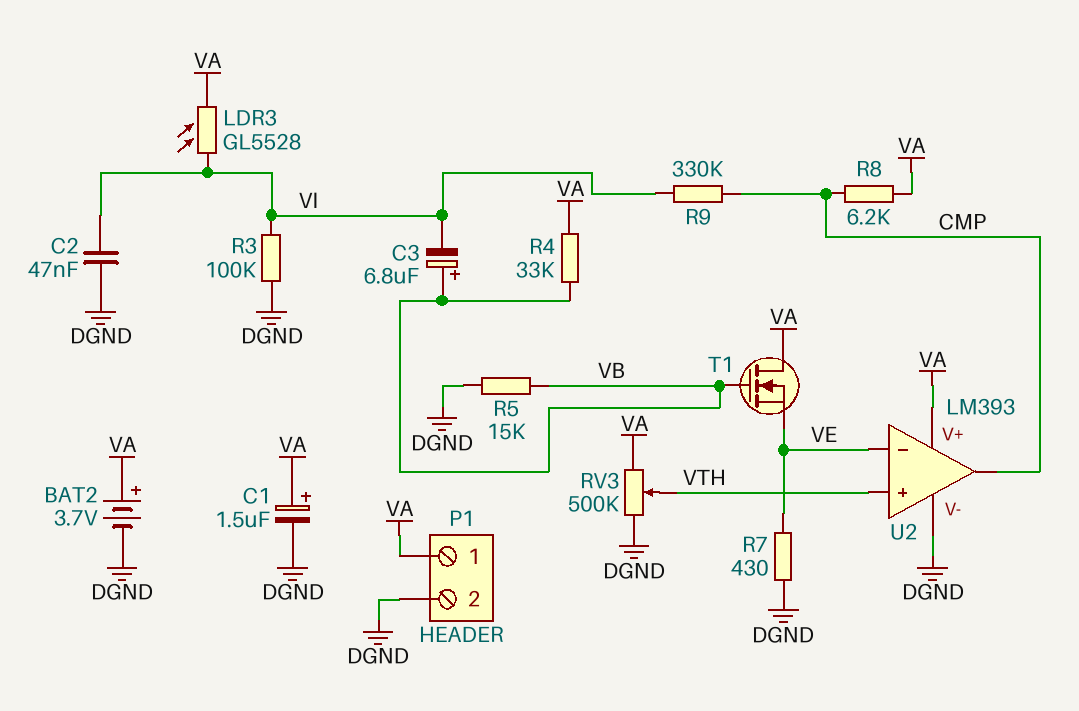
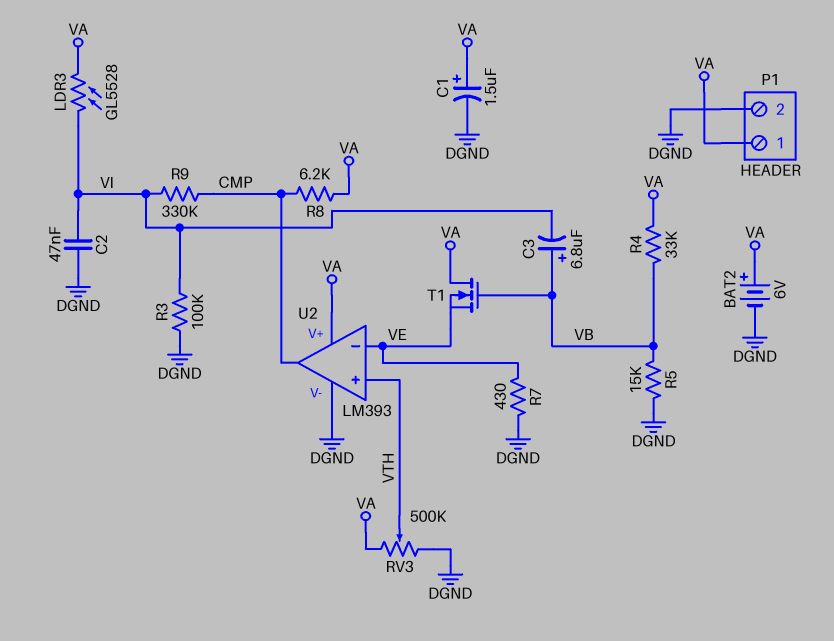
BAT2: 3.7V (plus VA, minus DGND) -> 6V (plus VA, minus DGND)

